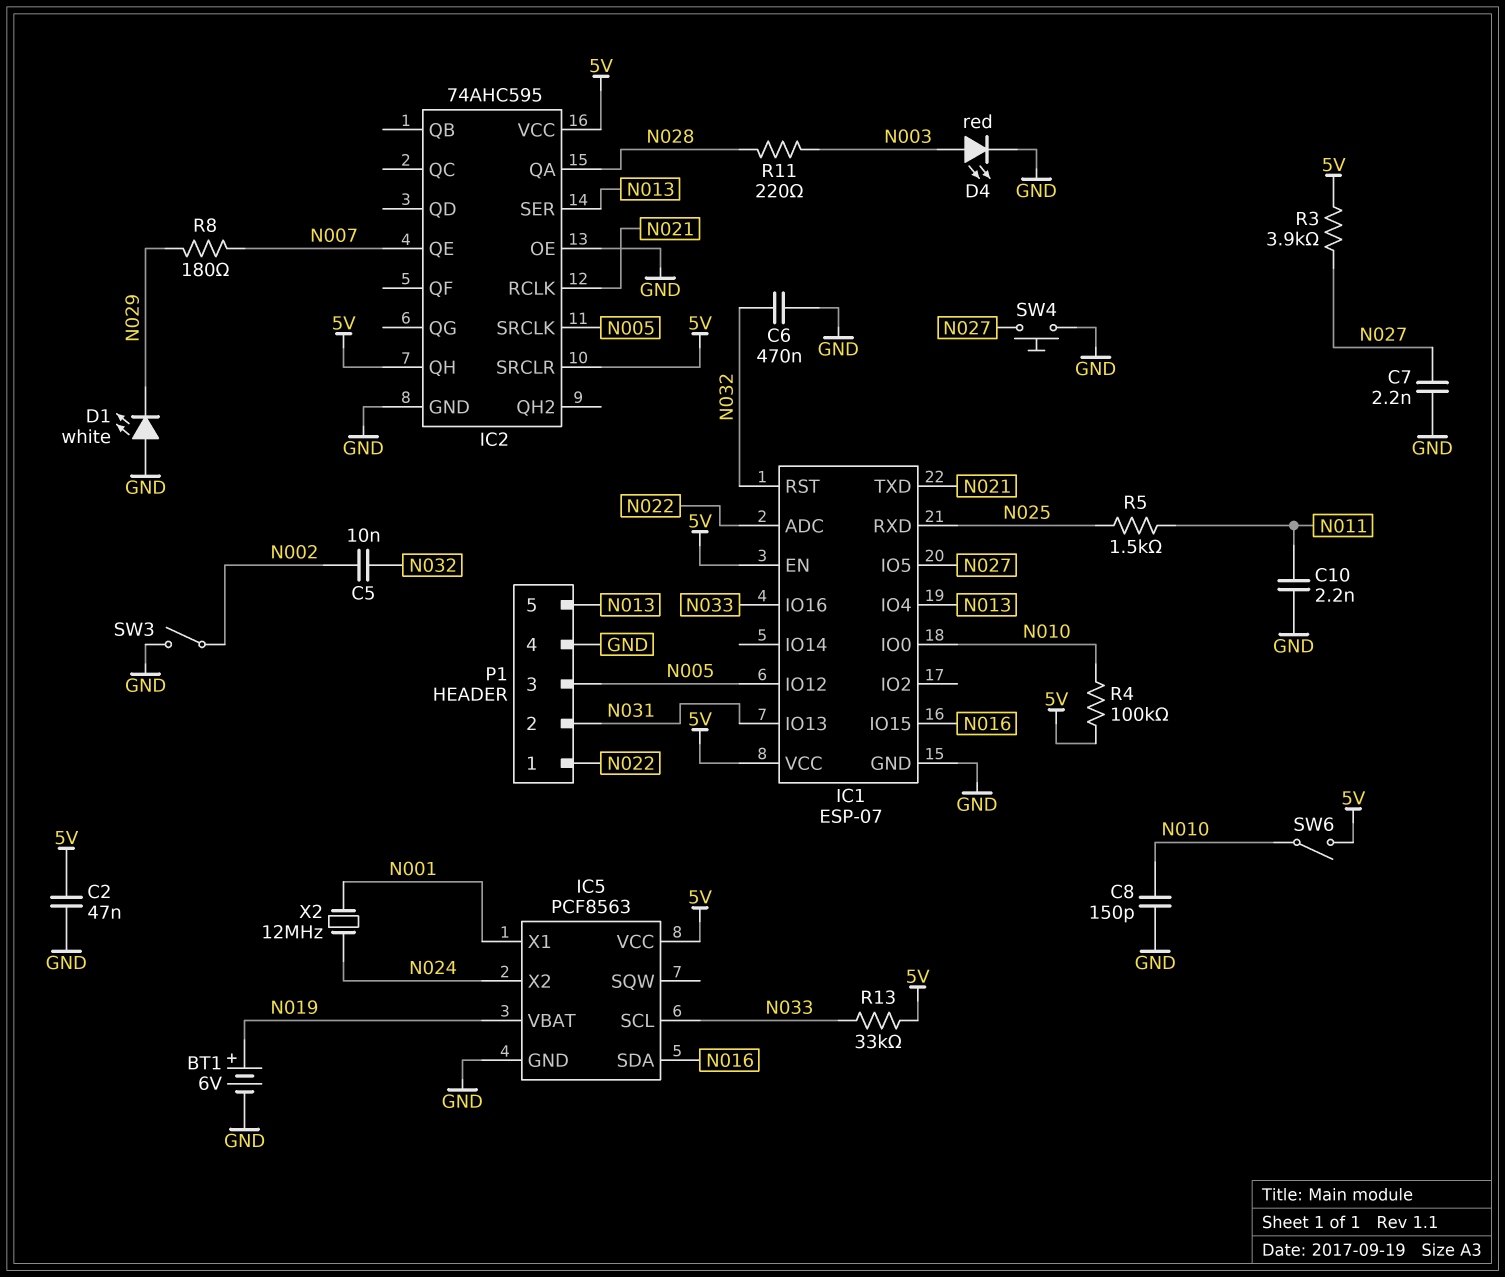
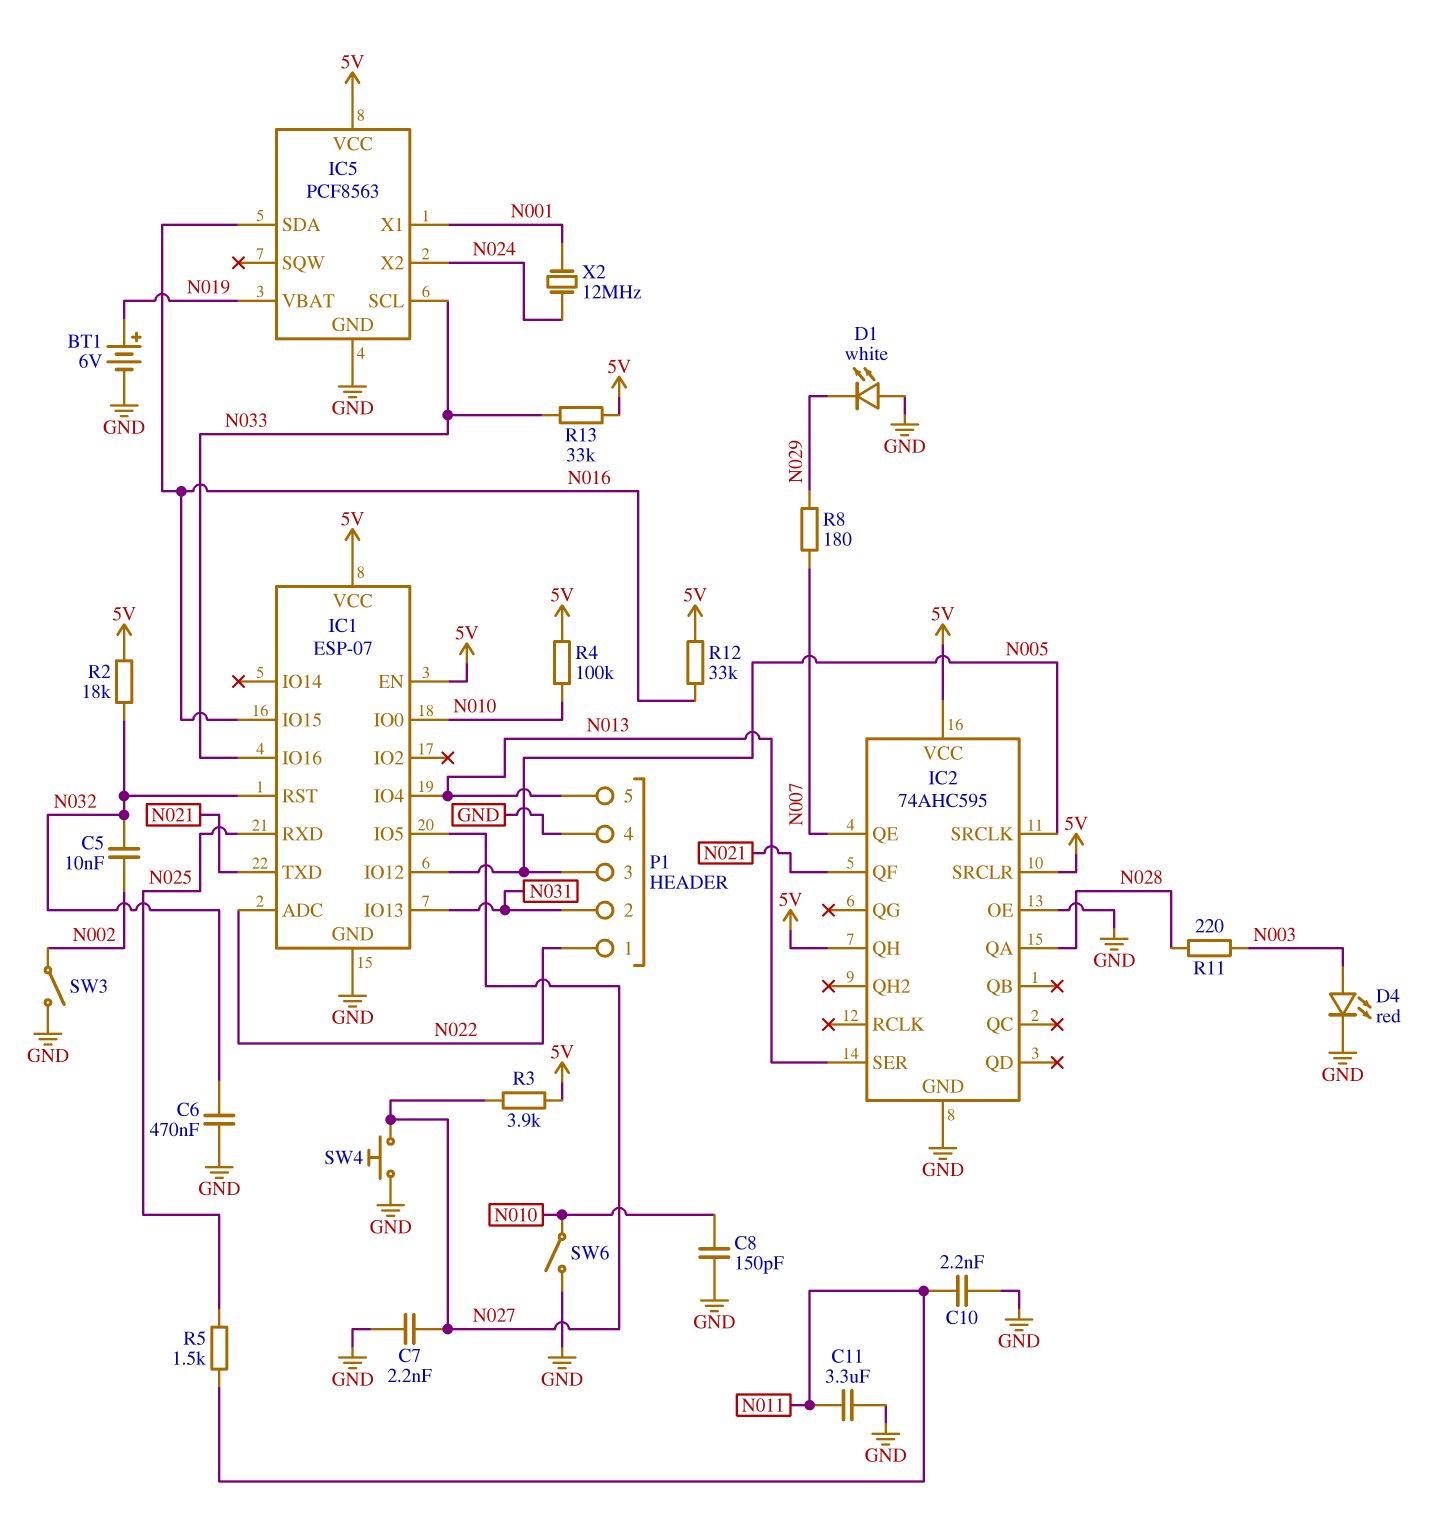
C2: 47nF (5V, GND) -> none
C11: none -> 3.3uF (GND, N011)
IC2 pin QF: none -> N021
IC2 pin RCLK: N021 -> none
R2: none -> 18k (5V, N032)
R12: none -> 33k (5V, N016)
SW6: switch (5V, N010) -> switch (GND, N010)

